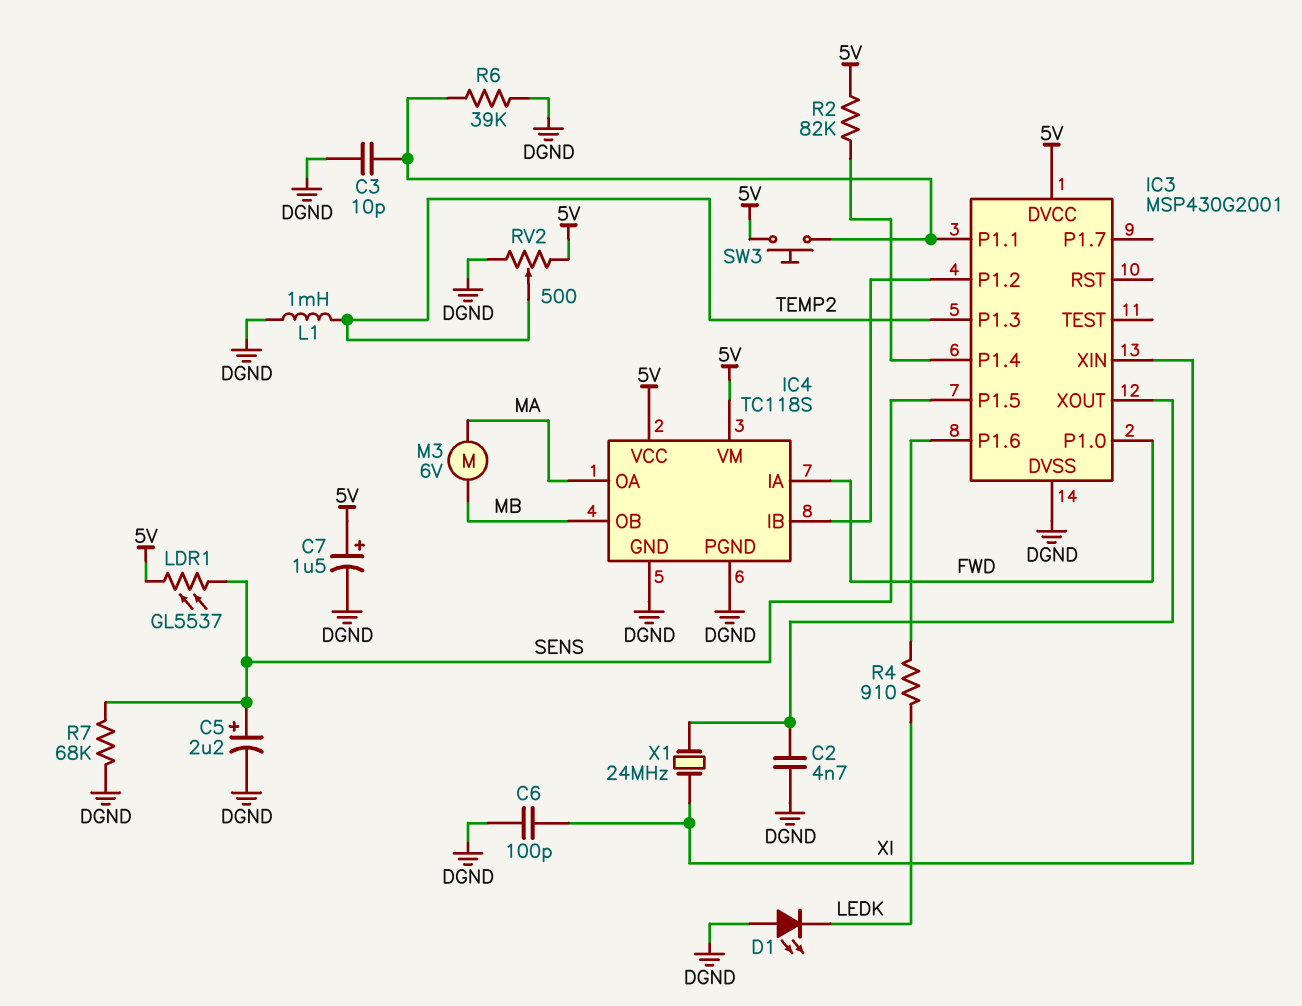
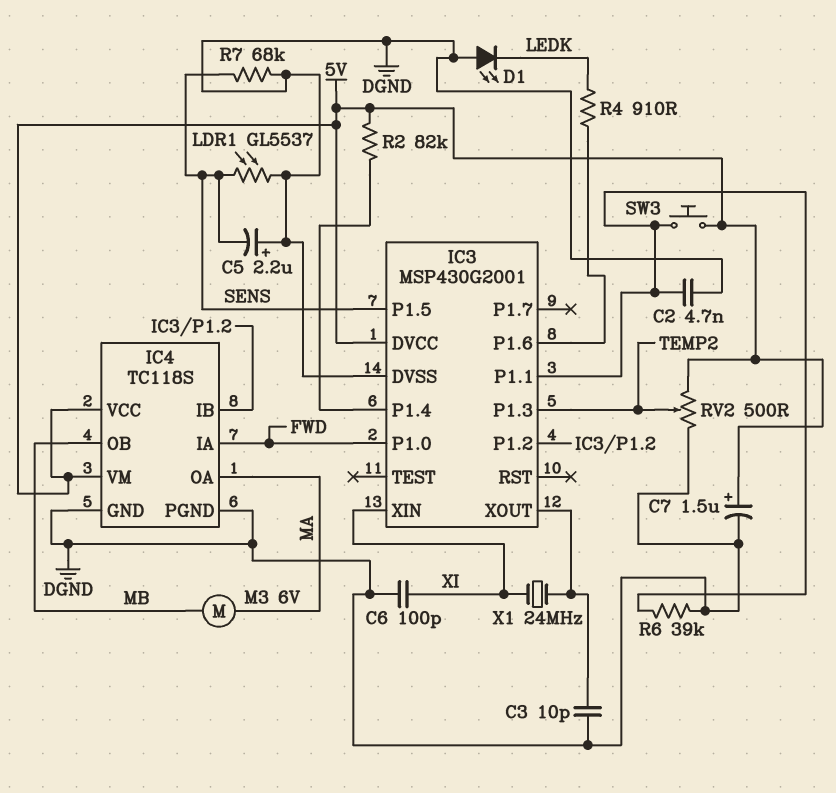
C2: 4.7nF (DGND, IC3/XOUT) -> 4.7nF (DGND, IC3/P1.1)
C3: 10pF (DGND, IC3/P1.1) -> 10pF (DGND, IC3/XOUT)
C5: 2.2uF (plus SENS, minus DGND) -> 2.2uF (plus DGND, minus SENS)
L1: 1mH (DGND, TEMP2) -> none
LDR1: GL5537 (5V, SENS) -> GL5537 (DGND, SENS)

